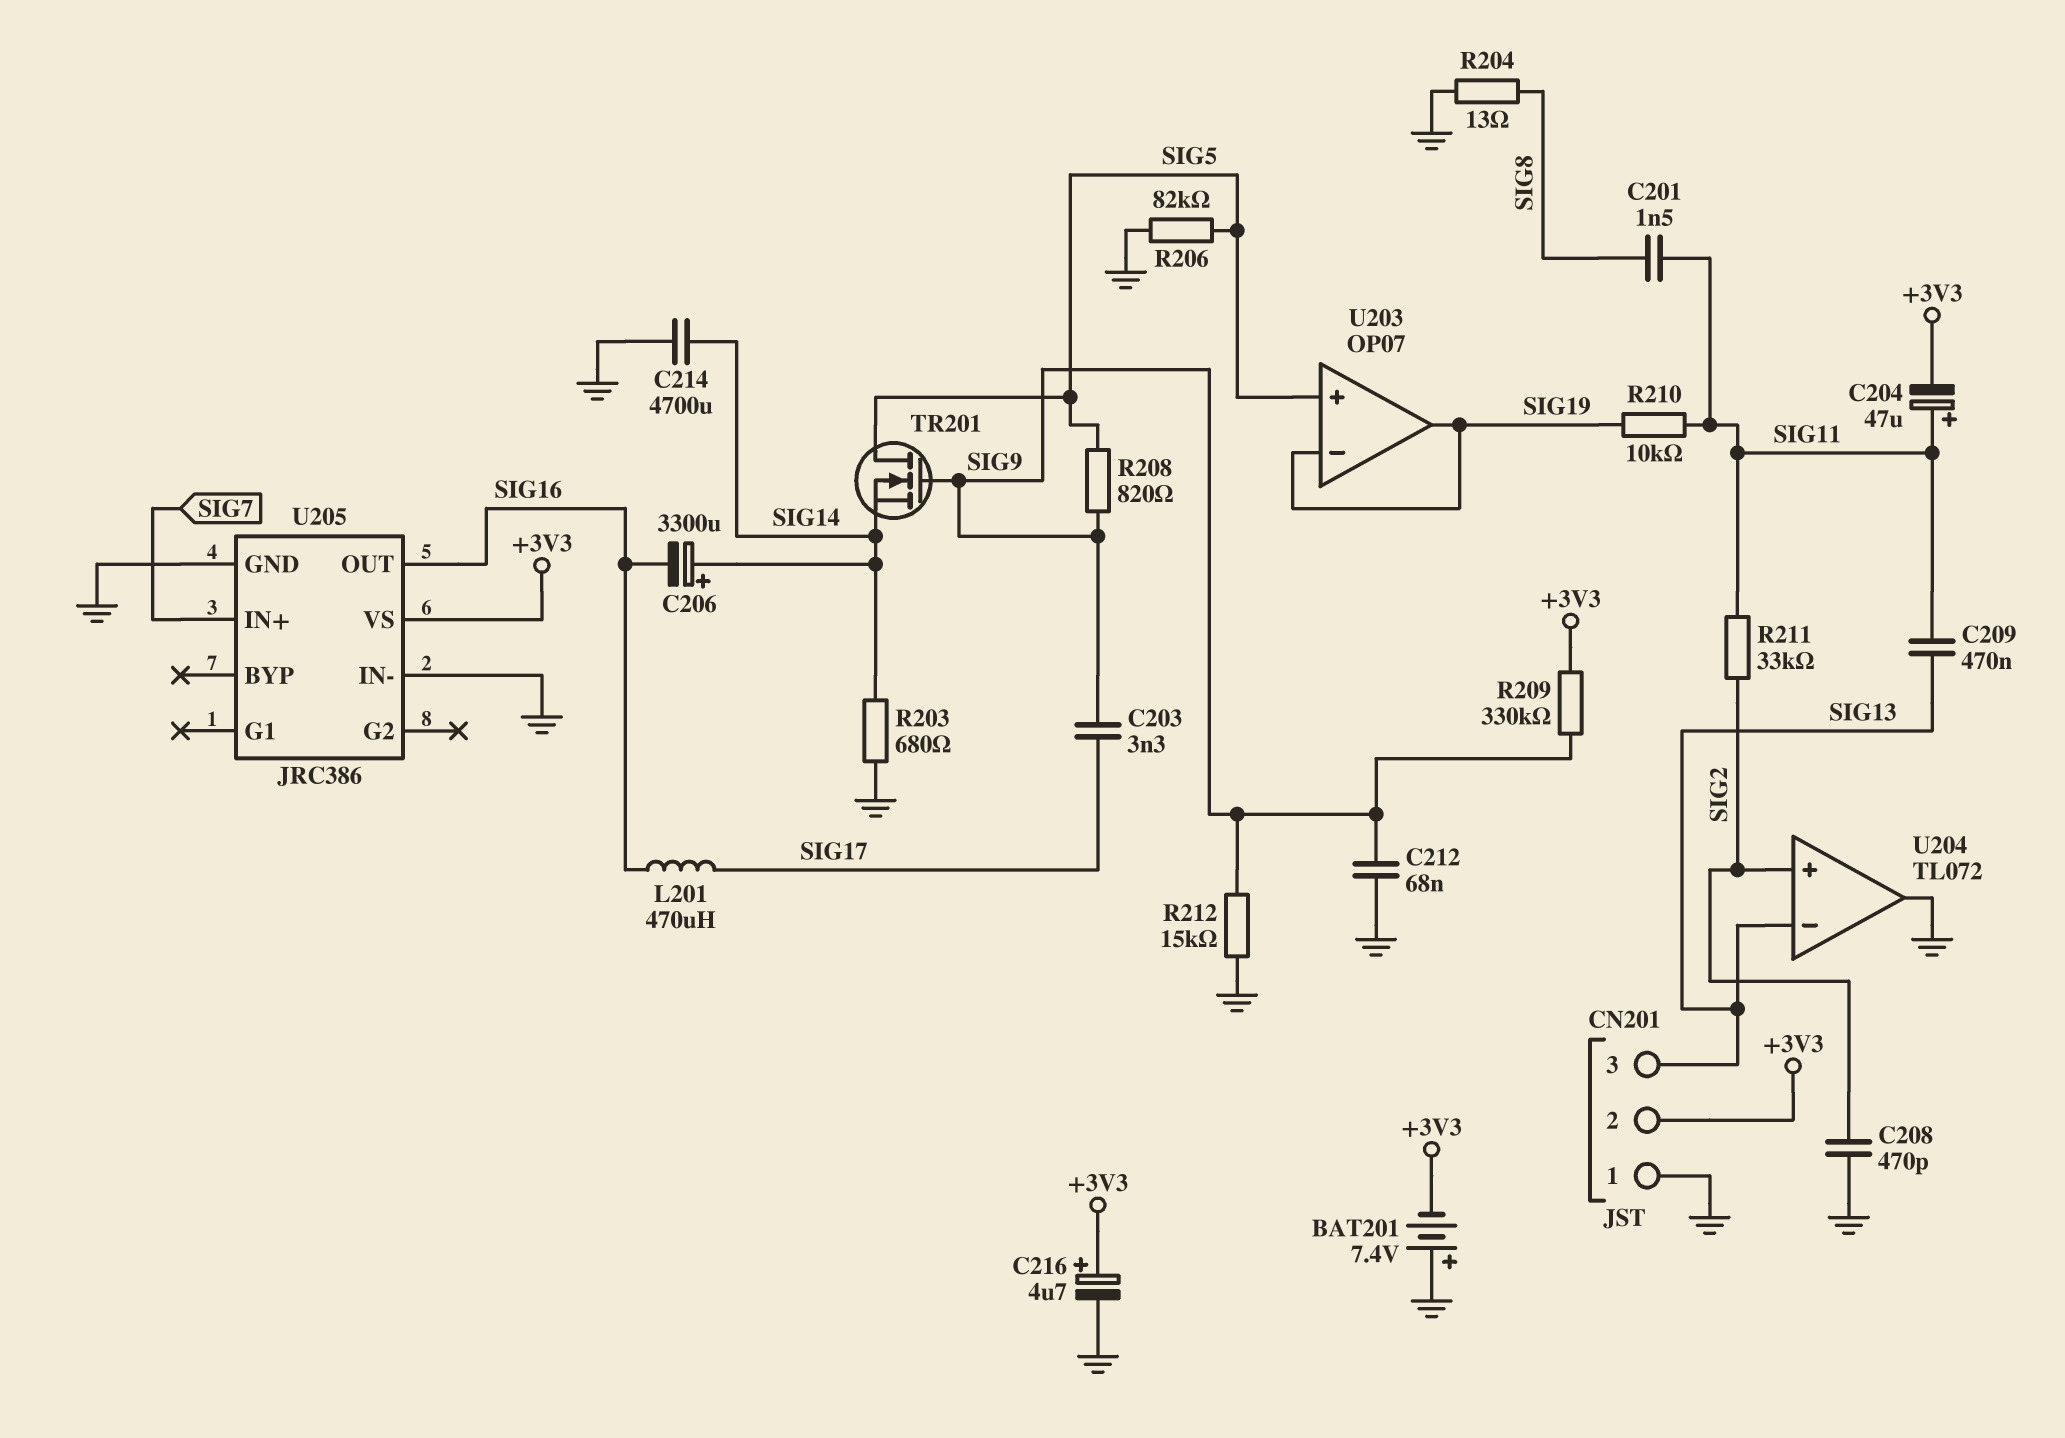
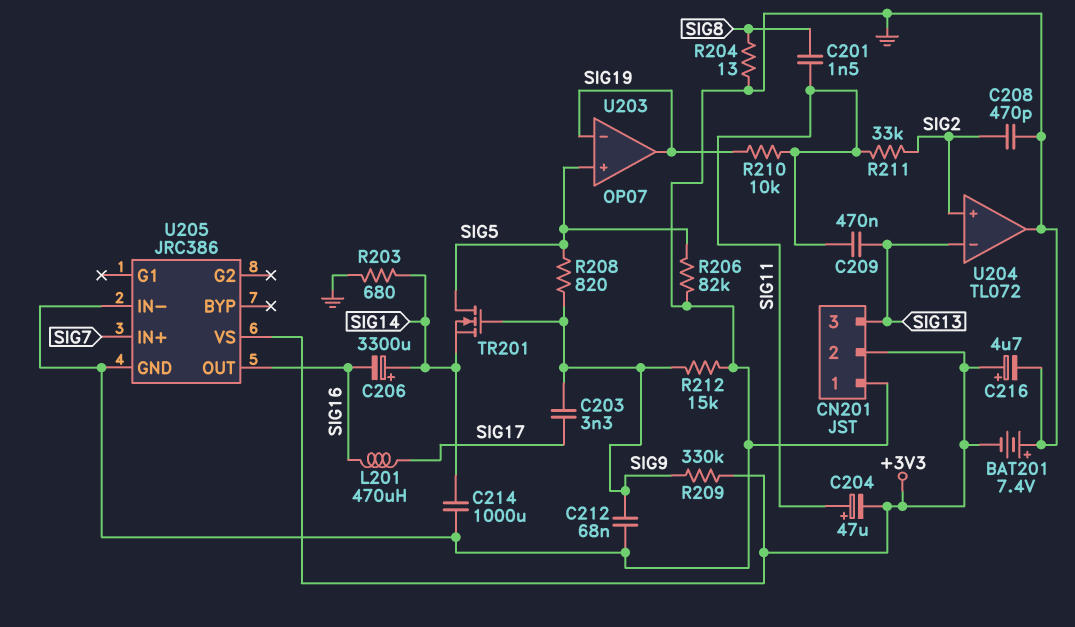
C214: 4700uF (GND, SIG14) -> 1000uF (GND, SIG14)

